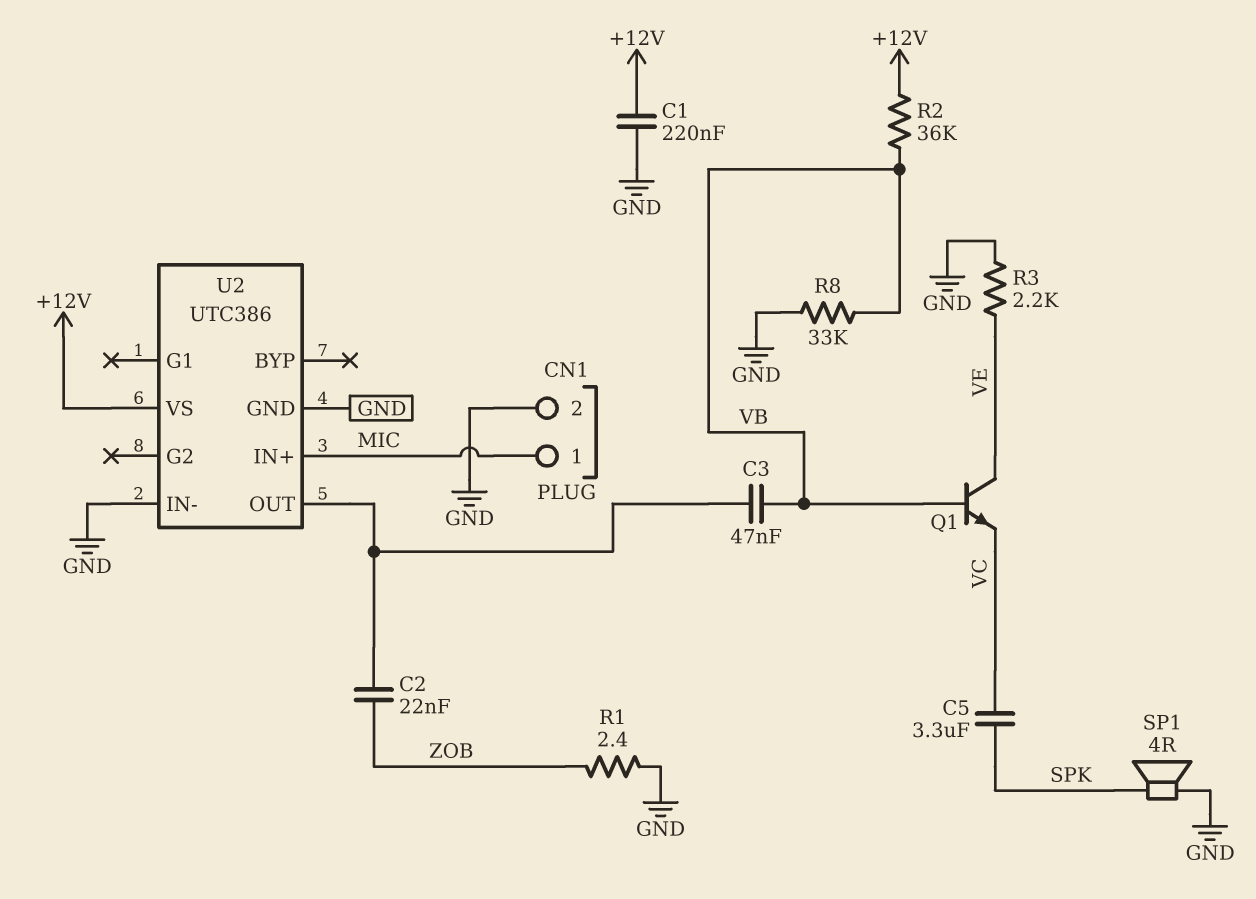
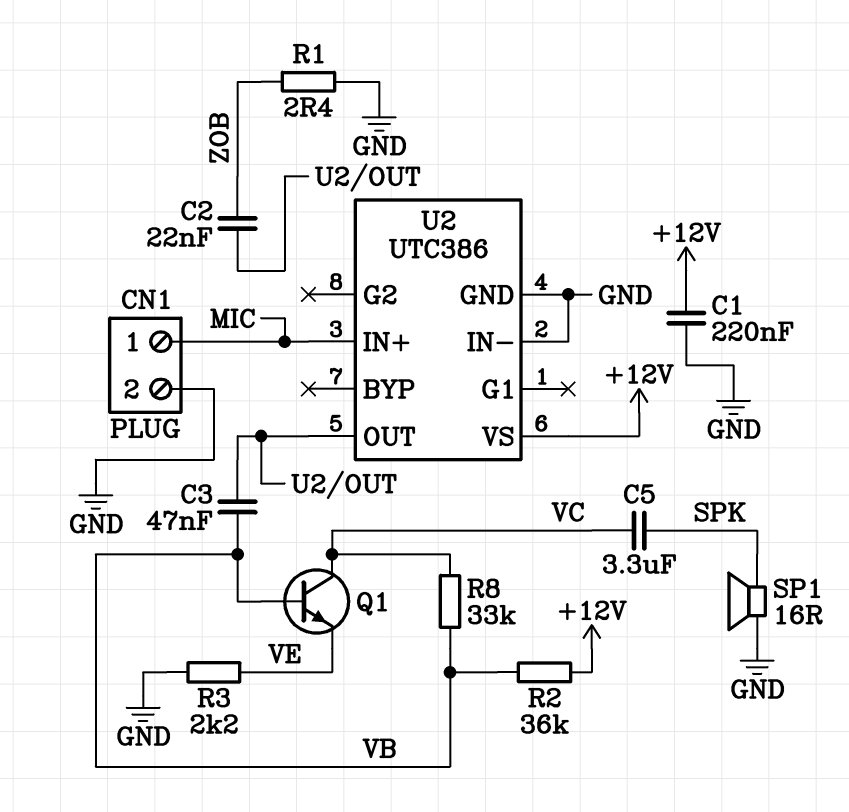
Q1: NPN (B VB, C VE, E VC) -> NPN (B VB, C VC, E VE)
R8: 33k (GND, VB) -> 33k (VB, VC)
SP1: speaker 4R (GND, SPK) -> speaker 16R (GND, SPK)

